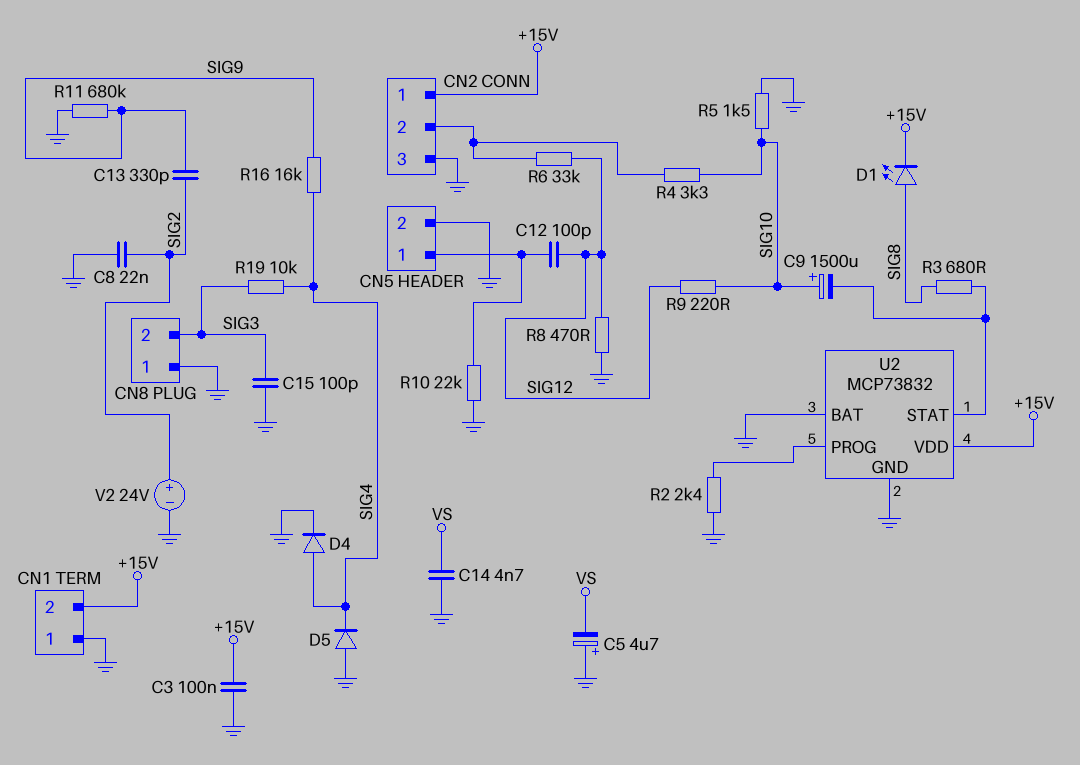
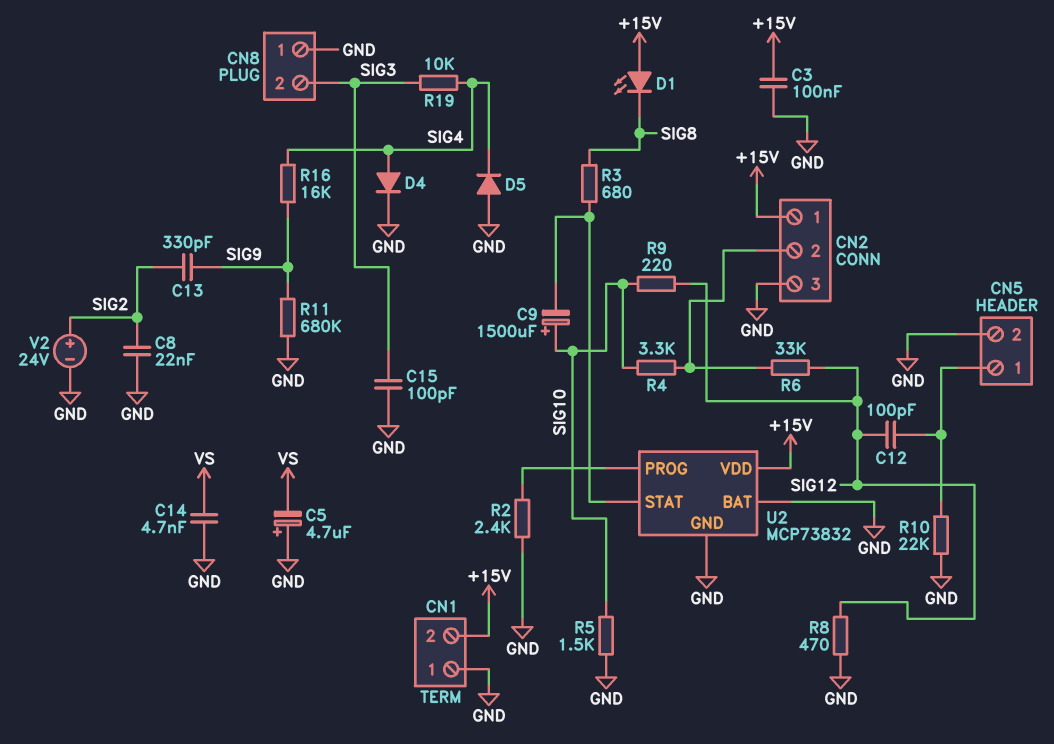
D1: LED (A SIG8, K +15V) -> LED (A +15V, K SIG8)

